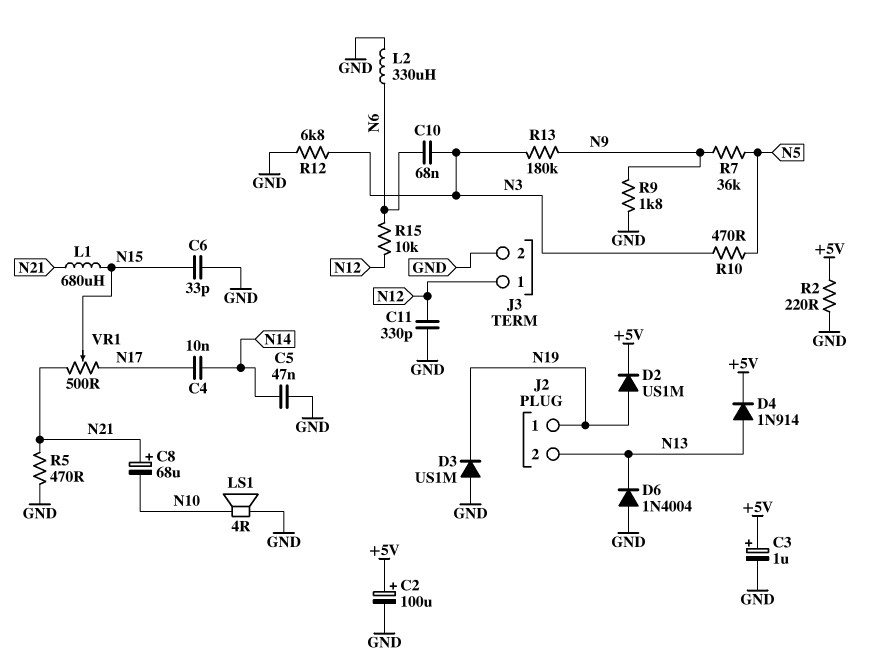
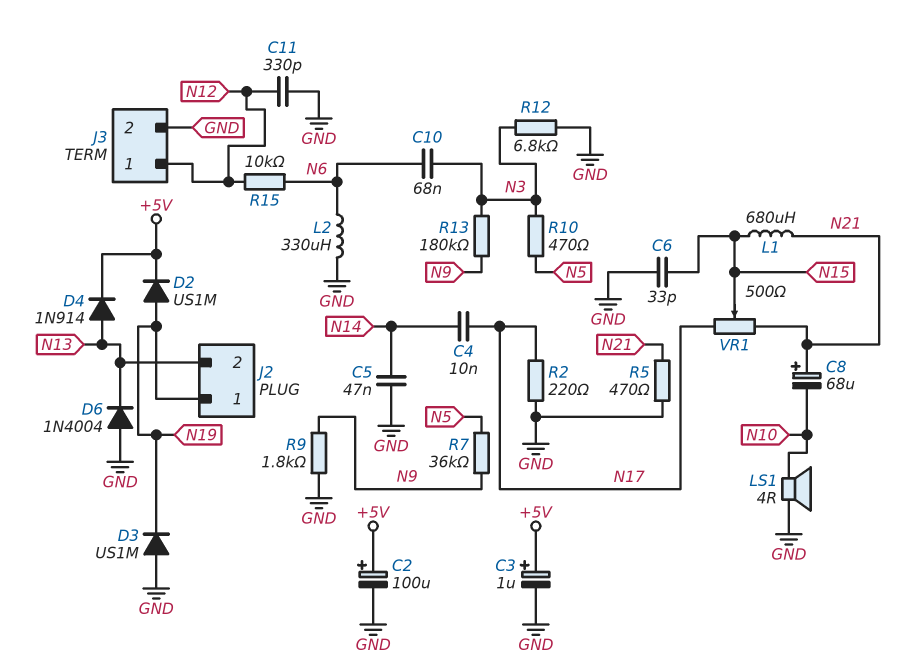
R2: 220 (+5V, GND) -> 220 (GND, N17)

